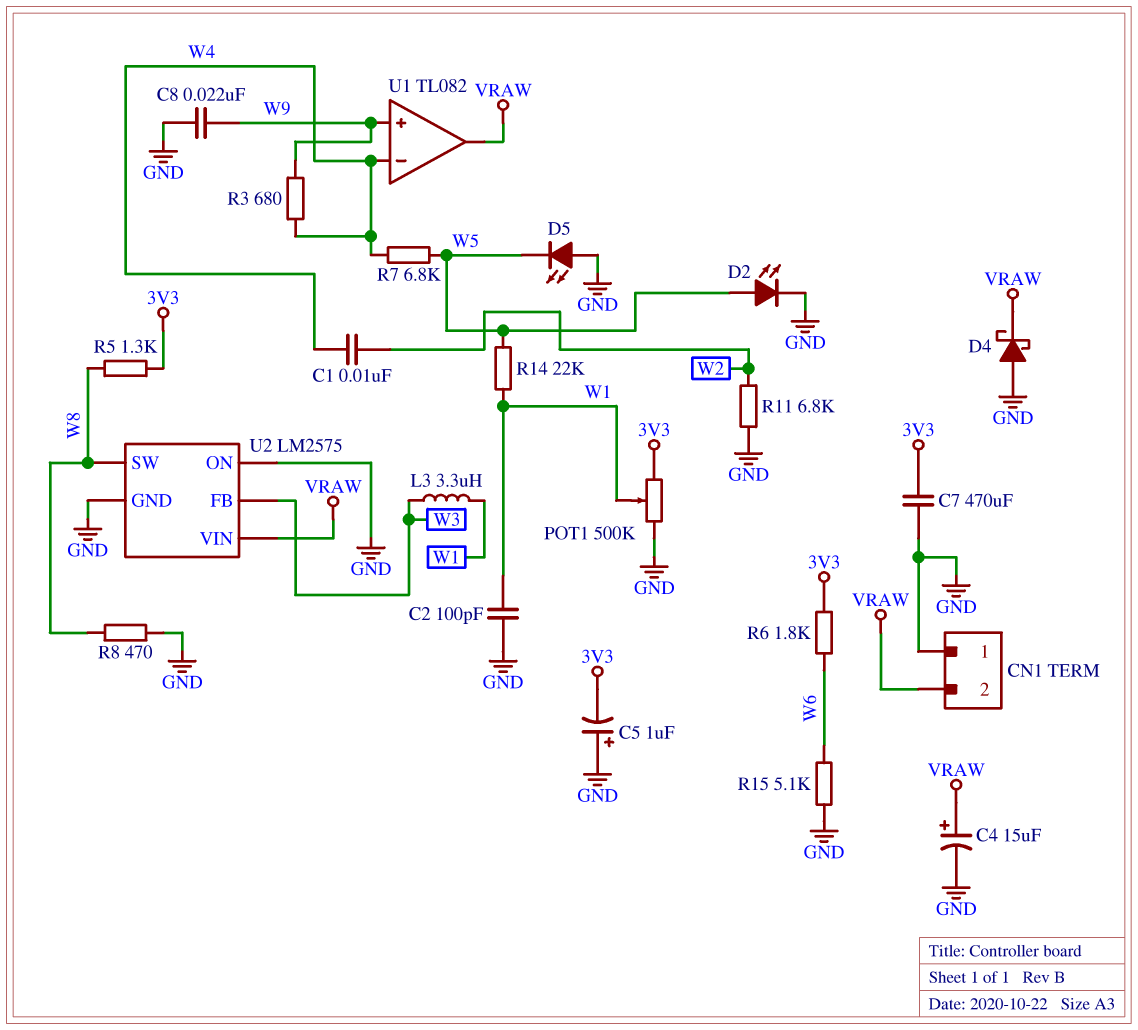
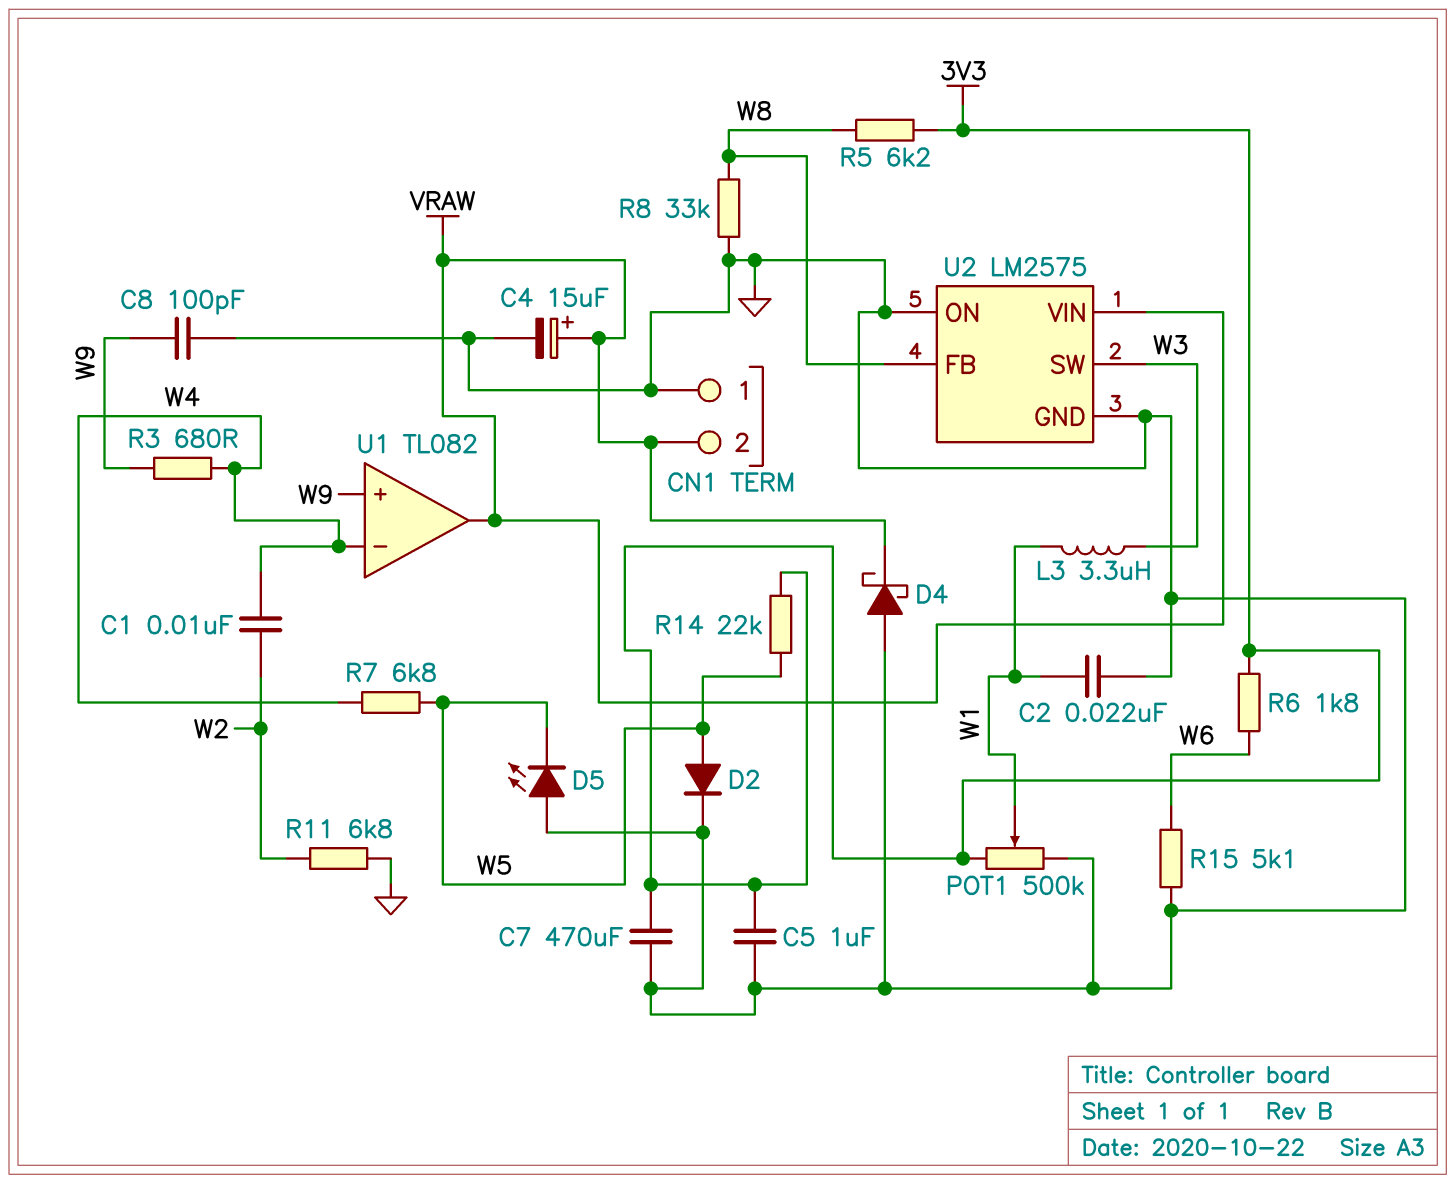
C2: 100pF (GND, W1) -> 22nF (GND, W1)
C5: 1uF (plus GND, minus 3V3) -> 1uF (3V3, GND)
C8: 22nF (GND, W9) -> 100pF (GND, W9)
D2: LED (A W5, K GND) -> diode (A W5, K GND)
R5: 1.3k (3V3, W8) -> 6.2k (3V3, W8)
R8: 470 (GND, W8) -> 33k (GND, W8)
R14: 22k (W1, W5) -> 22k (3V3, W5)
U2 pin FB: W3 -> W8
U2 pin SW: W8 -> W3

